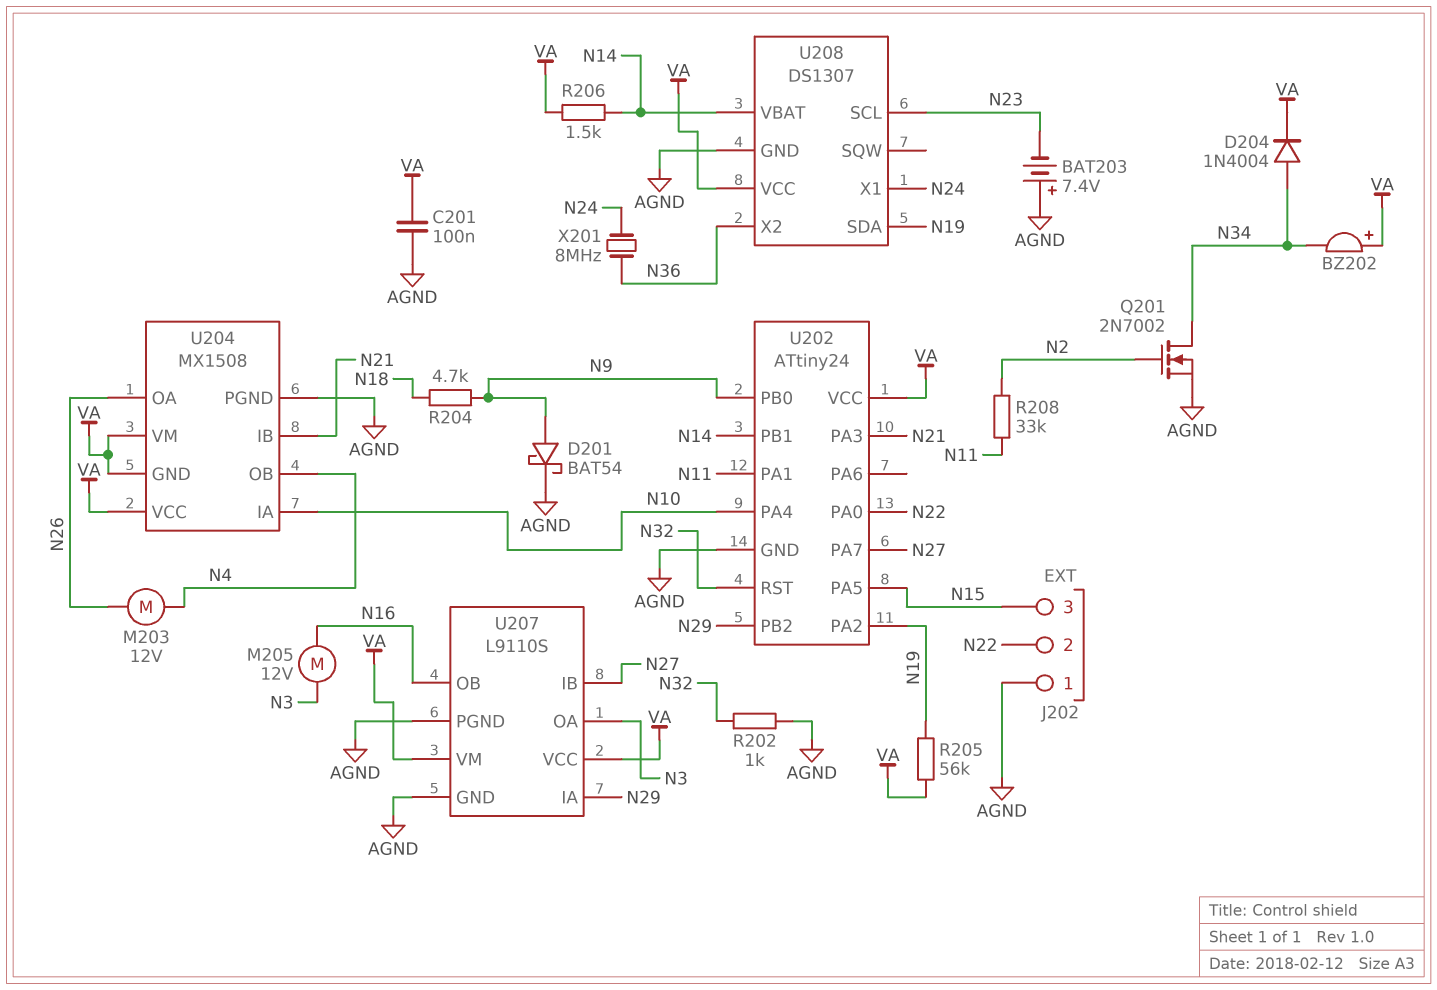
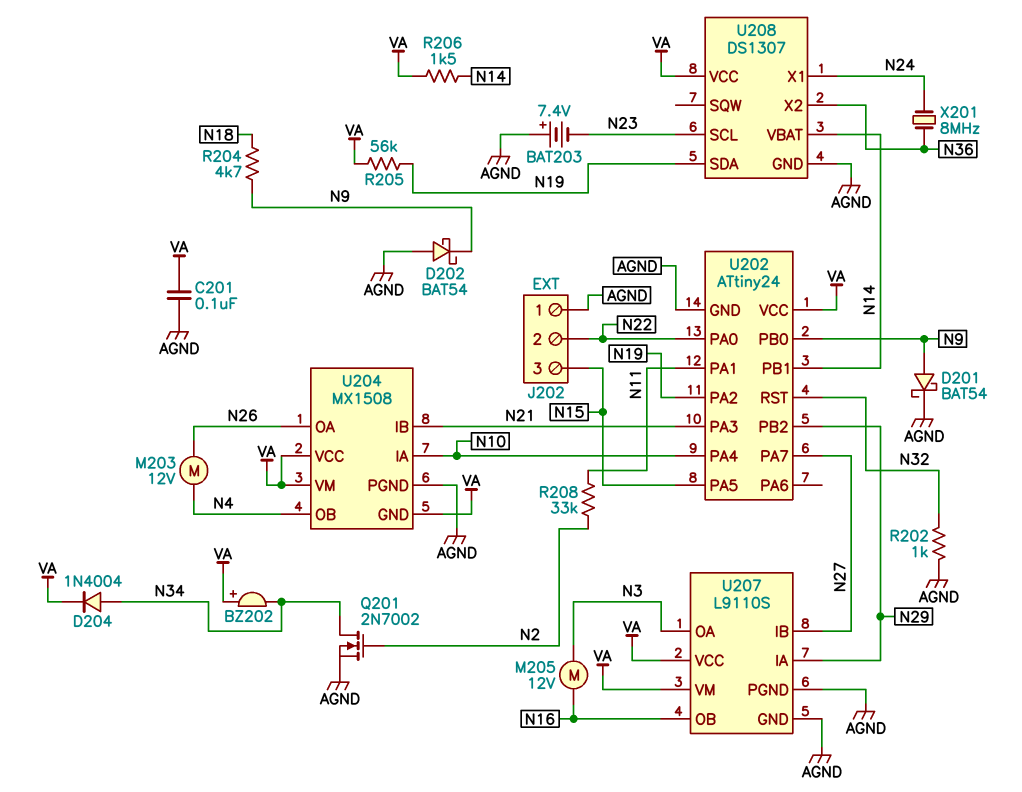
D202: none -> schottky BAT54 (A AGND, K N9)

